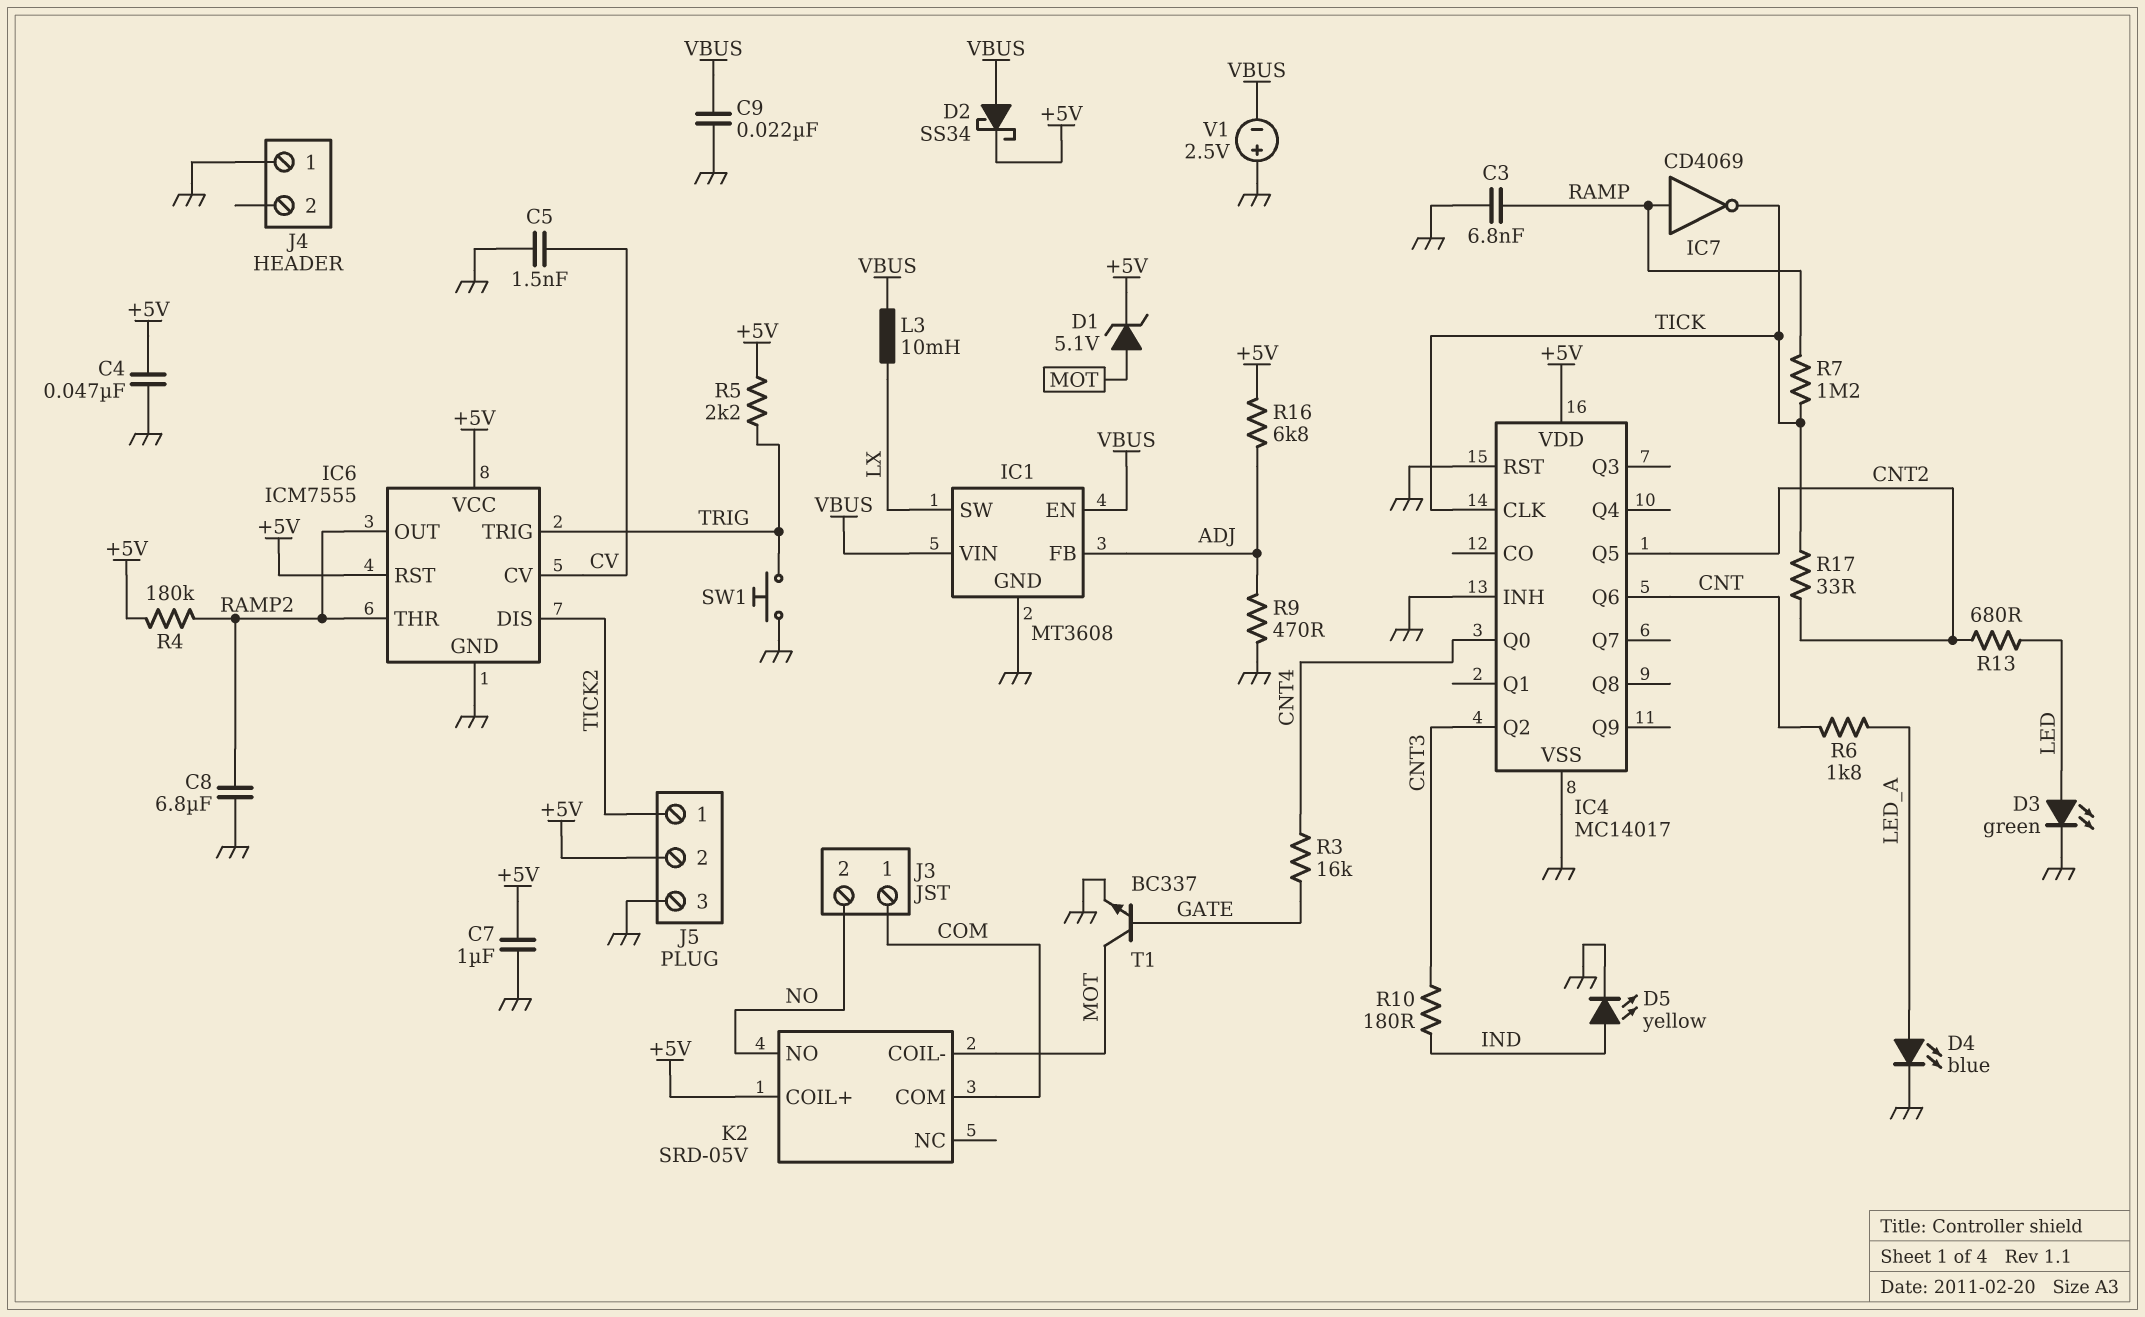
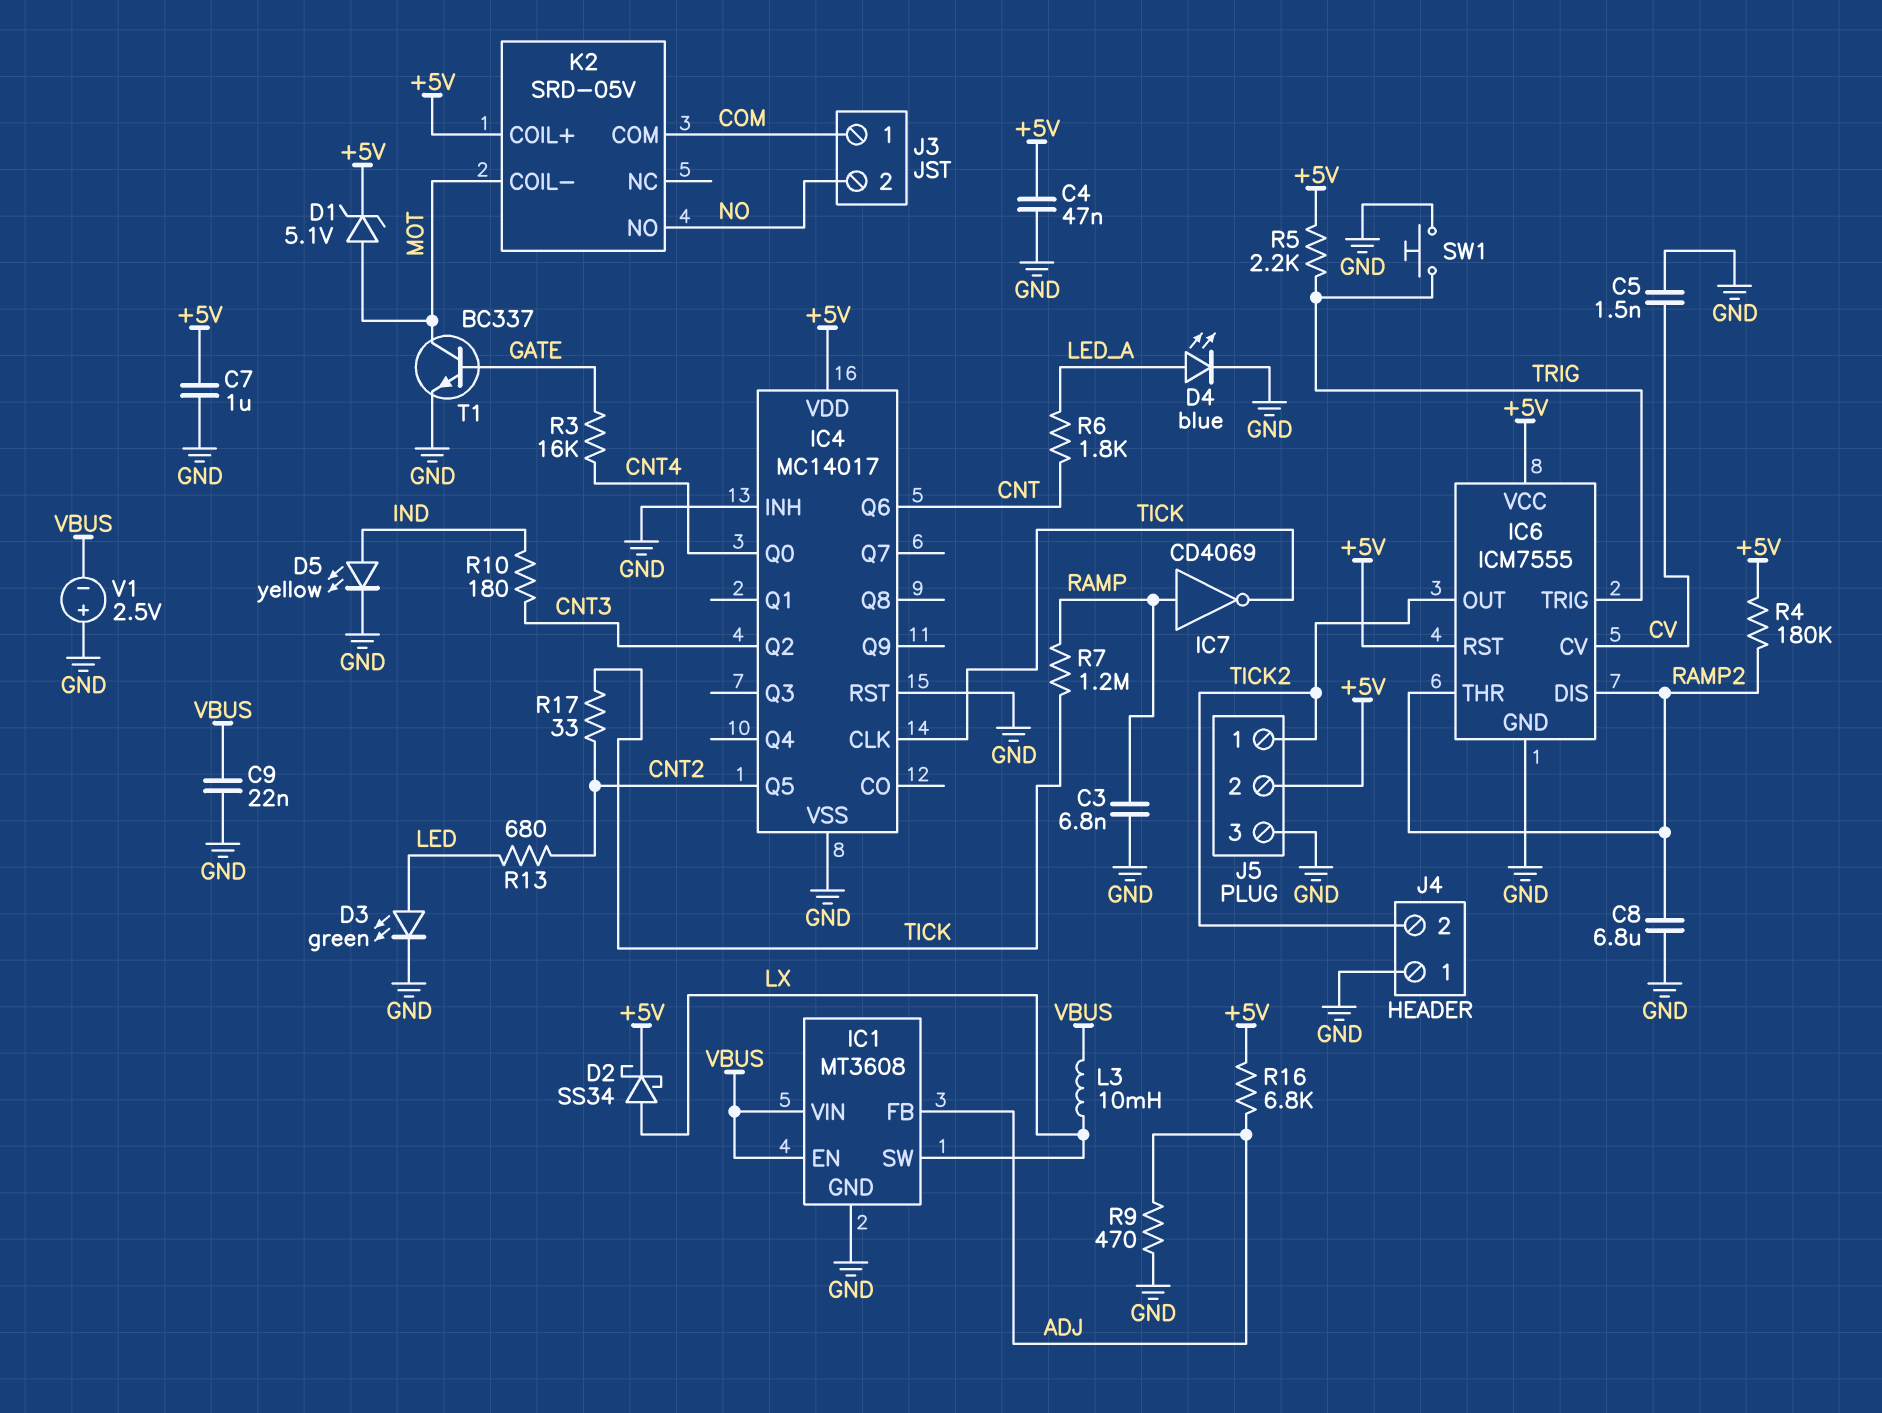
D2: schottky SS34 (A VBUS, K +5V) -> schottky SS34 (A LX, K +5V)
IC6 pin DIS: TICK2 -> RAMP2
IC6 pin OUT: RAMP2 -> TICK2
J4 pin 2: none -> TICK2

